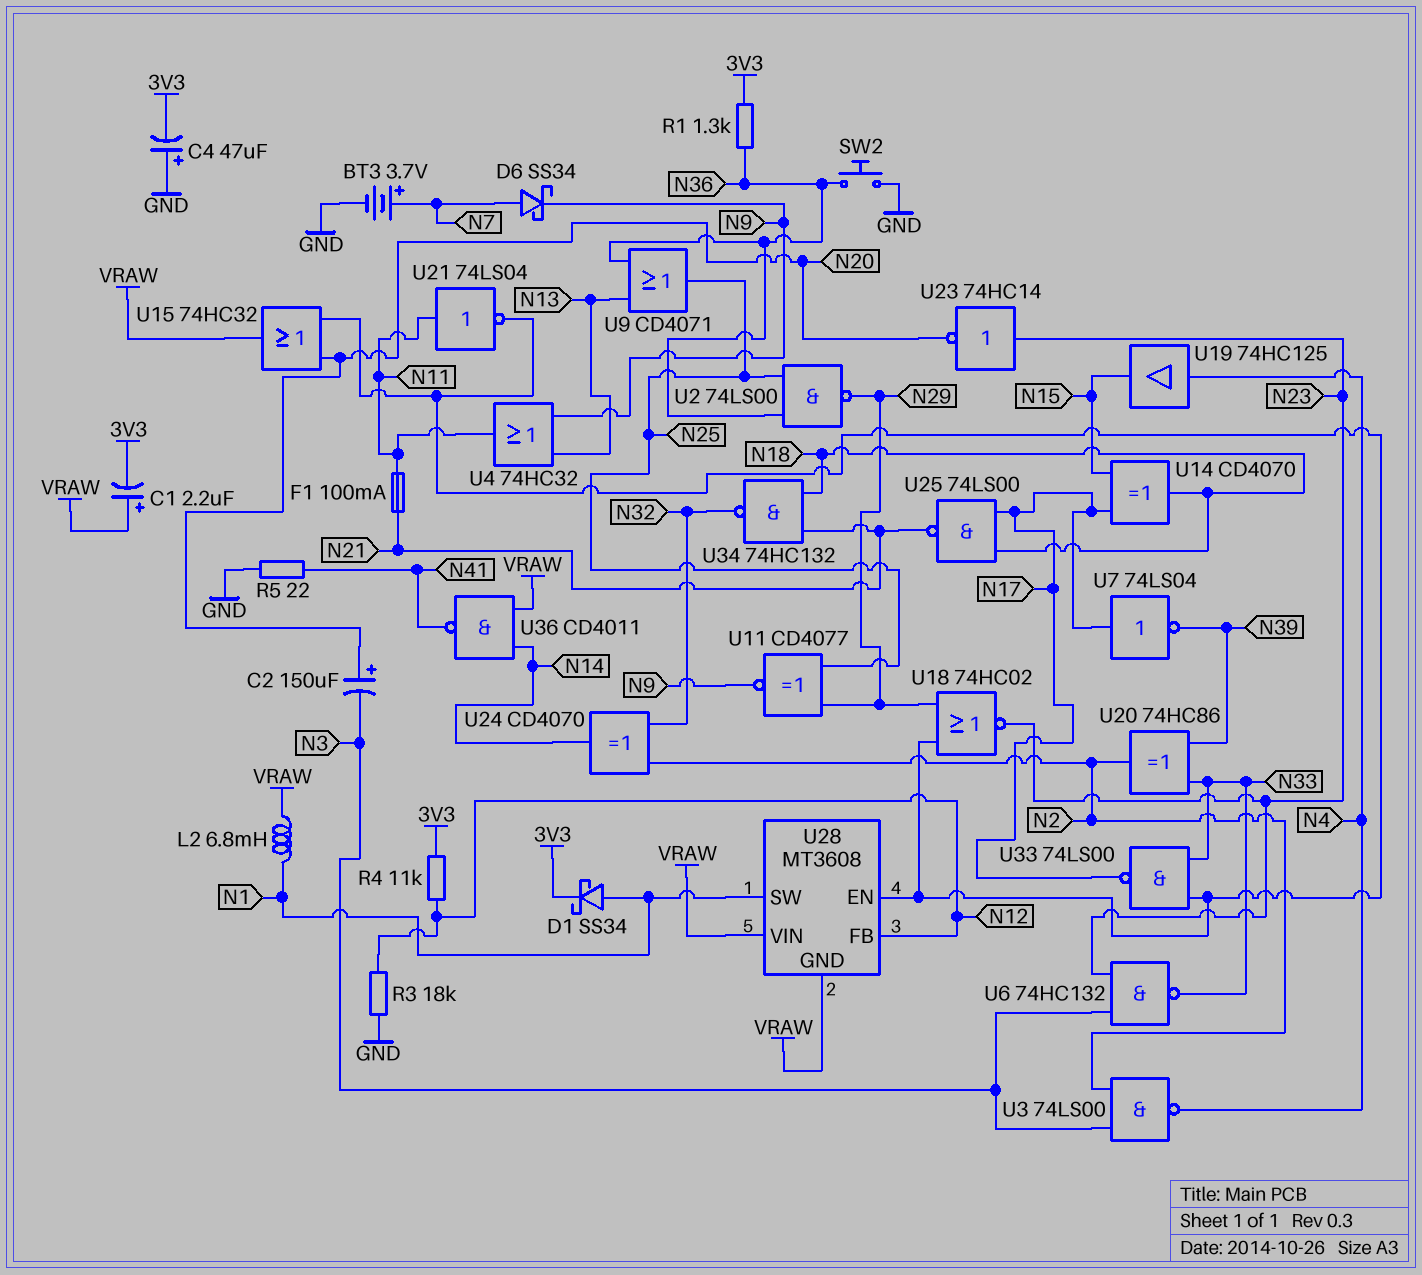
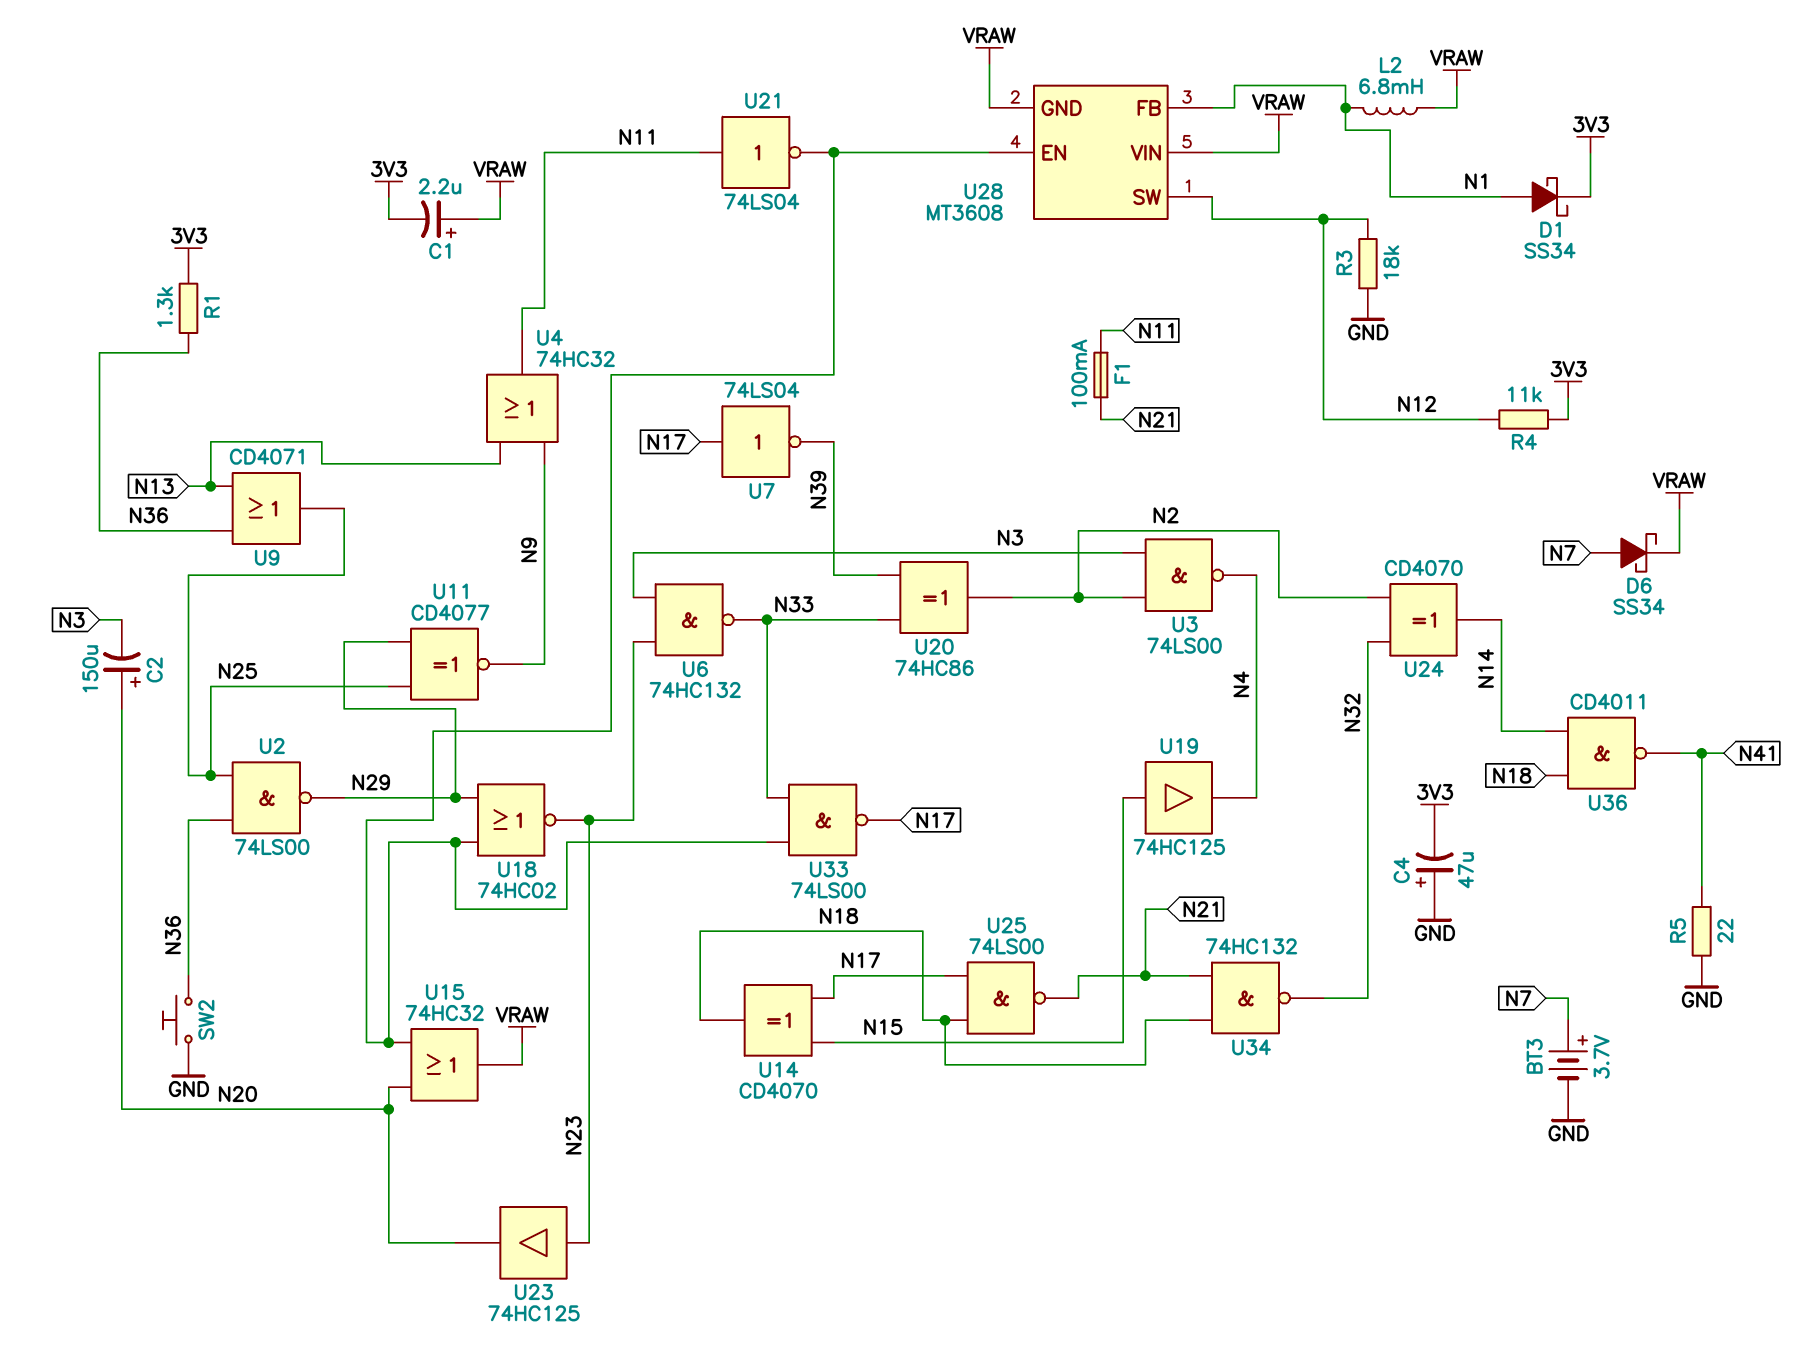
D6: schottky SS34 (A N7, K N9) -> schottky SS34 (A N7, K VRAW)
U19: buffer 74HC125 (in N4, out N15) -> buffer 74HC125 (in N15, out N4)
U23: NOT 74HC14 (in N23, out N20) -> buffer 74HC125 (in N23, out N20)
U28 pin FB: N12 -> N1
U28 pin SW: N1 -> N12
U36: NAND CD4011 (in N14, in VRAW, out N41) -> NAND CD4011 (in N14, in N18, out N41)

